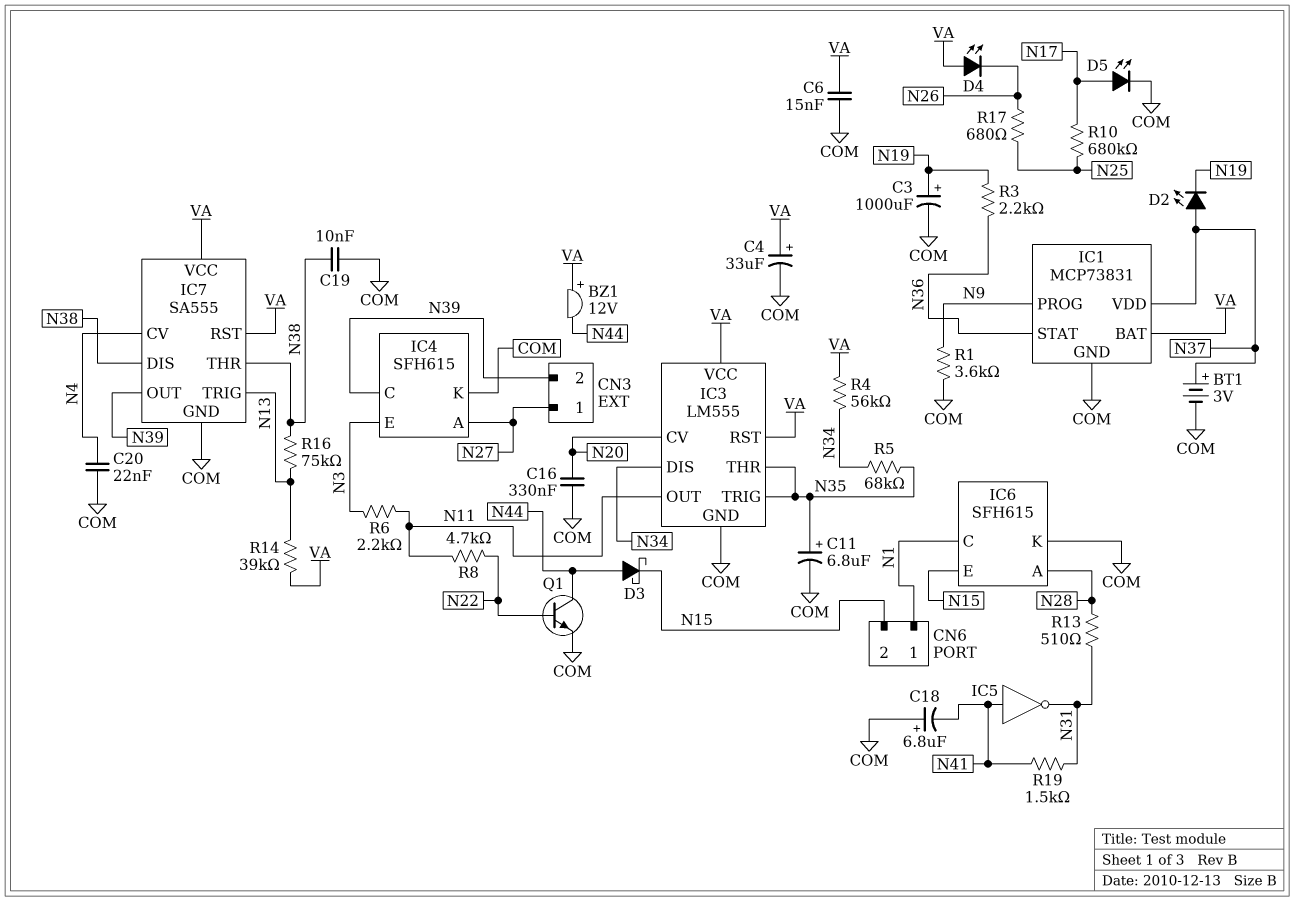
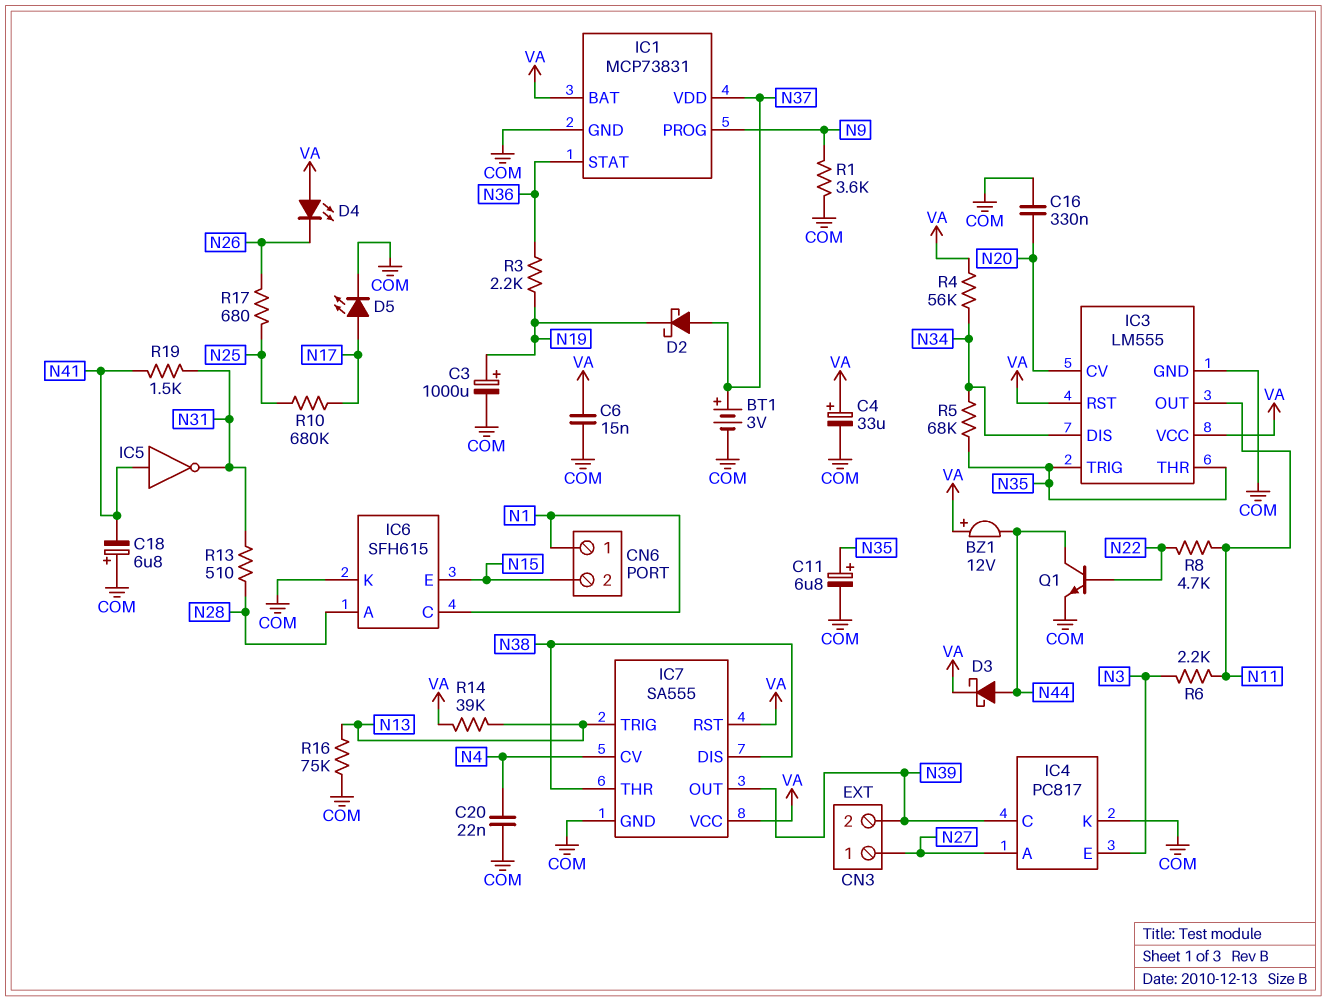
C19: 10nF (COM, N38) -> none
D2: LED (A N37, K N19) -> schottky (A N37, K N19)
D3: schottky (A N44, K N15) -> schottky (A N44, K VA)
IC4: SFH615 -> PC817
R16: 75k (N13, N38) -> 75k (COM, N13)

